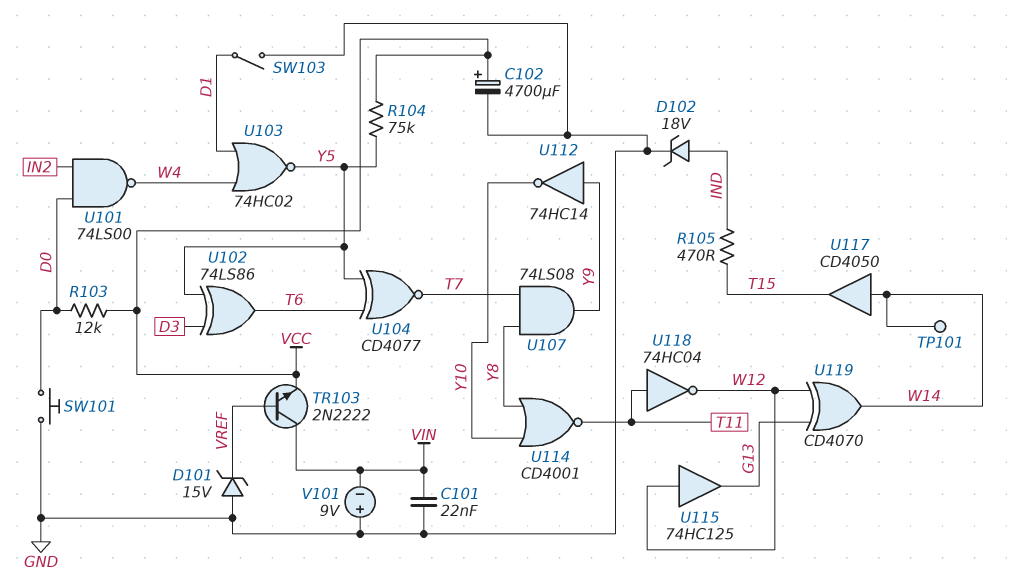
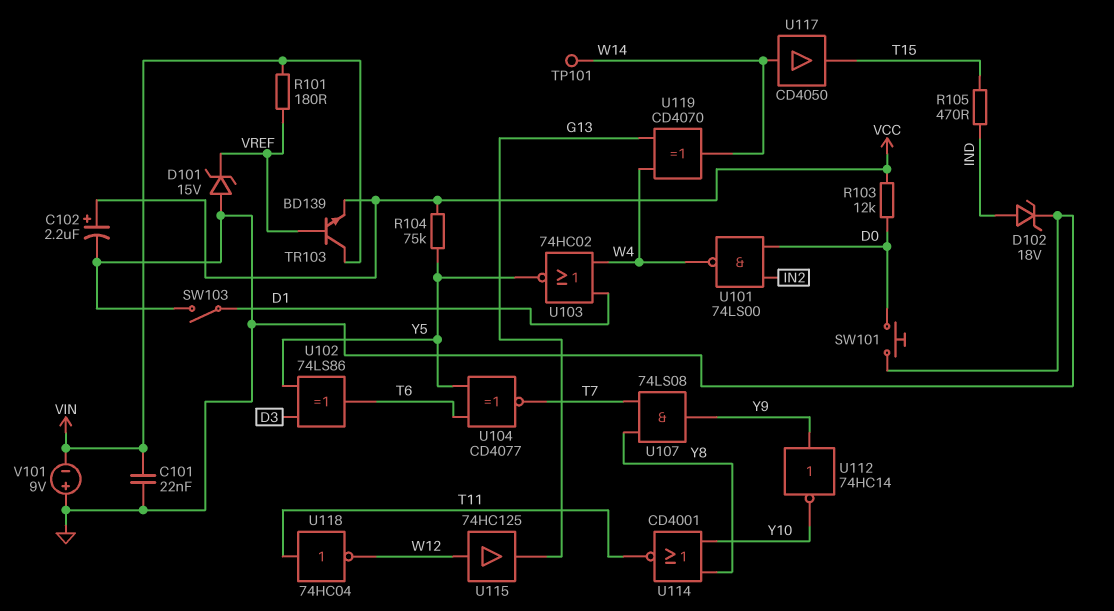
C102: 4700uF (plus VCC, minus GND) -> 2.2uF (plus VCC, minus GND)
R101: none -> 180 (VIN, VREF)
TR103: NPN 2N2222 (B VREF, C VIN, E VCC) -> NPN BD139 (B VREF, C VIN, E VCC)
U119: XOR CD4070 (in G13, in W12, out W14) -> XOR CD4070 (in G13, in W4, out W14)

